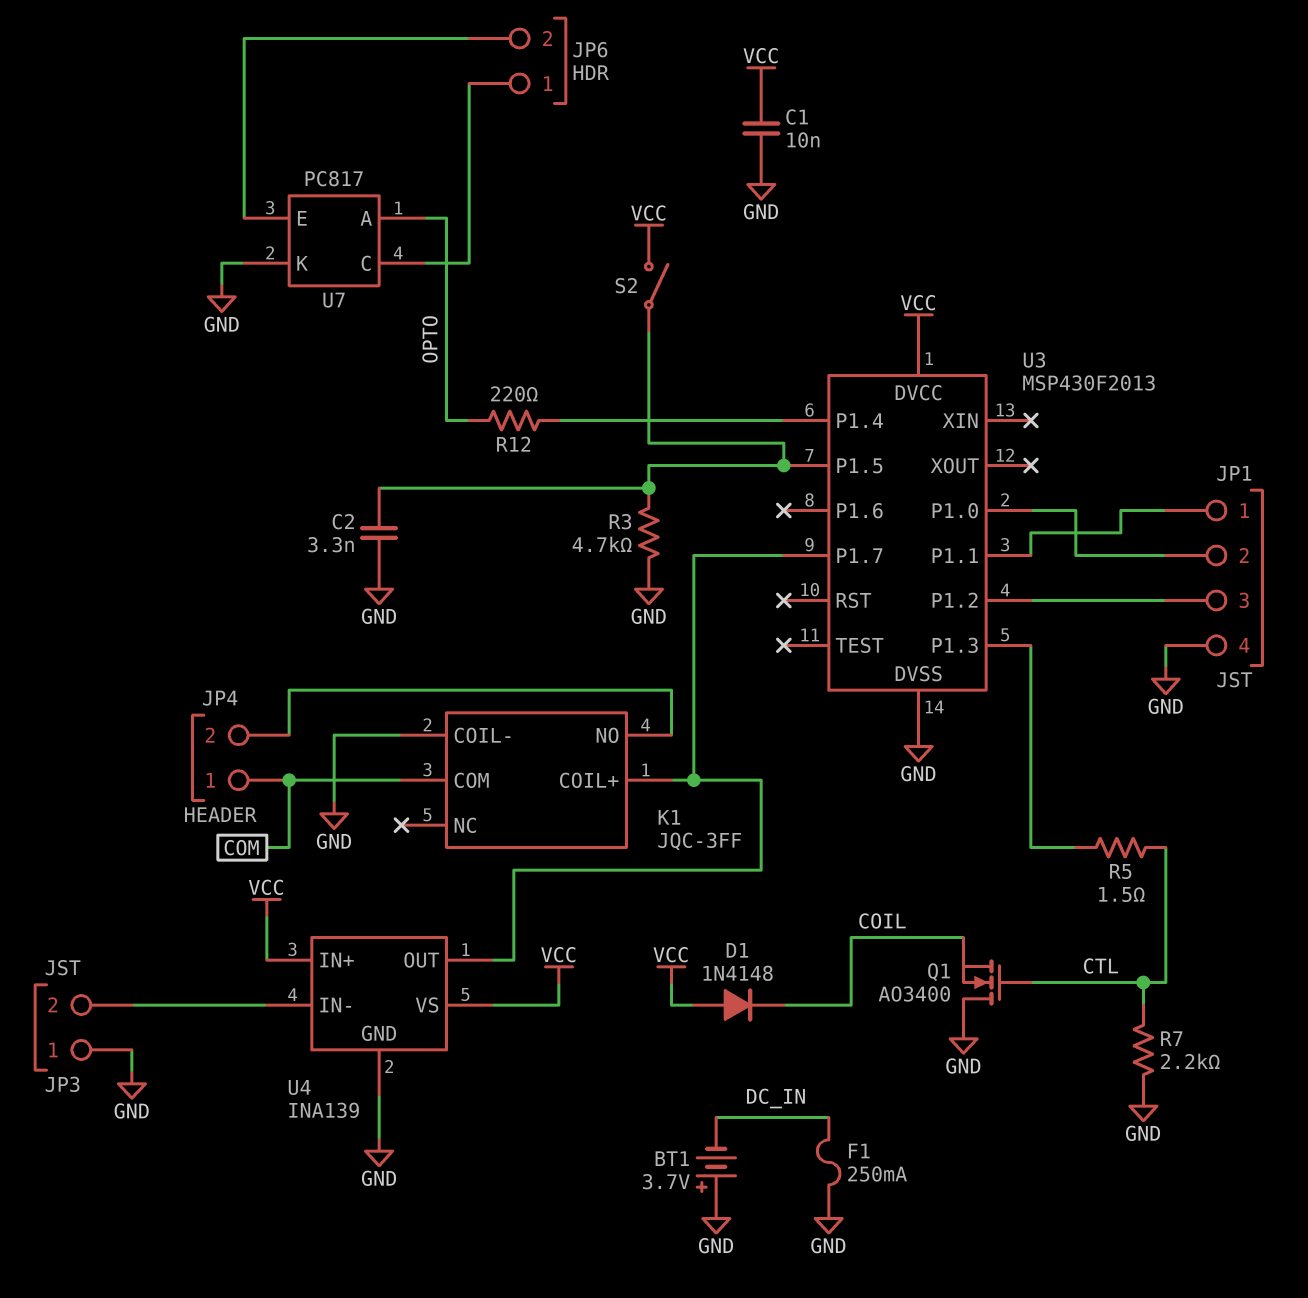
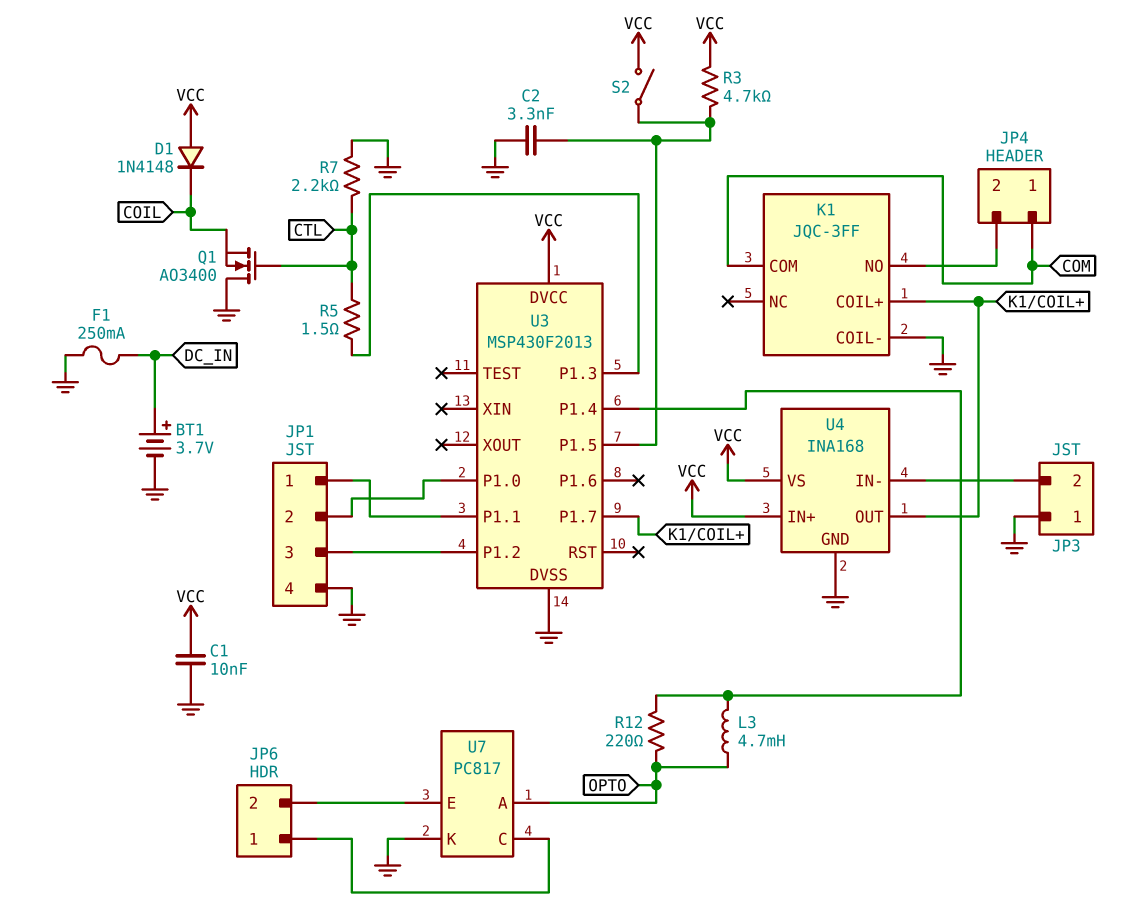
BT1: 3.7V (plus GND, minus DC_IN) -> 3.7V (plus DC_IN, minus GND)
L3: none -> 4.7mH (OPTO, U3/P1.4)
R3: 4.7k (GND, U3/P1.5) -> 4.7k (U3/P1.5, VCC)
U4: INA139 -> INA168

